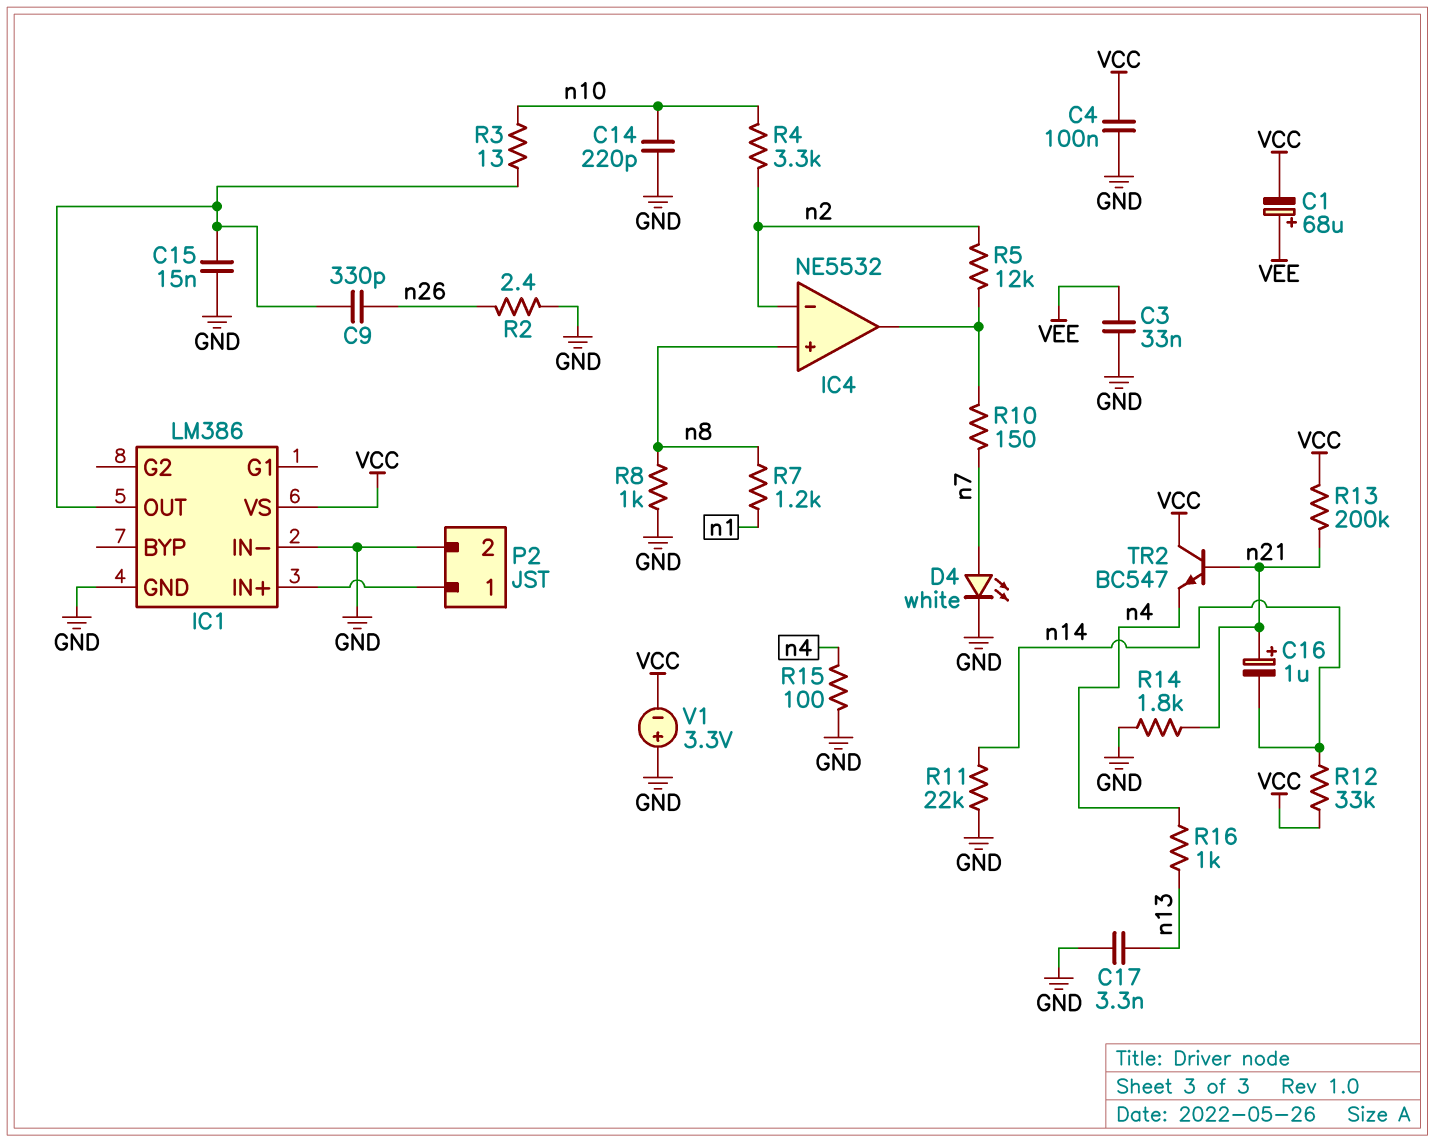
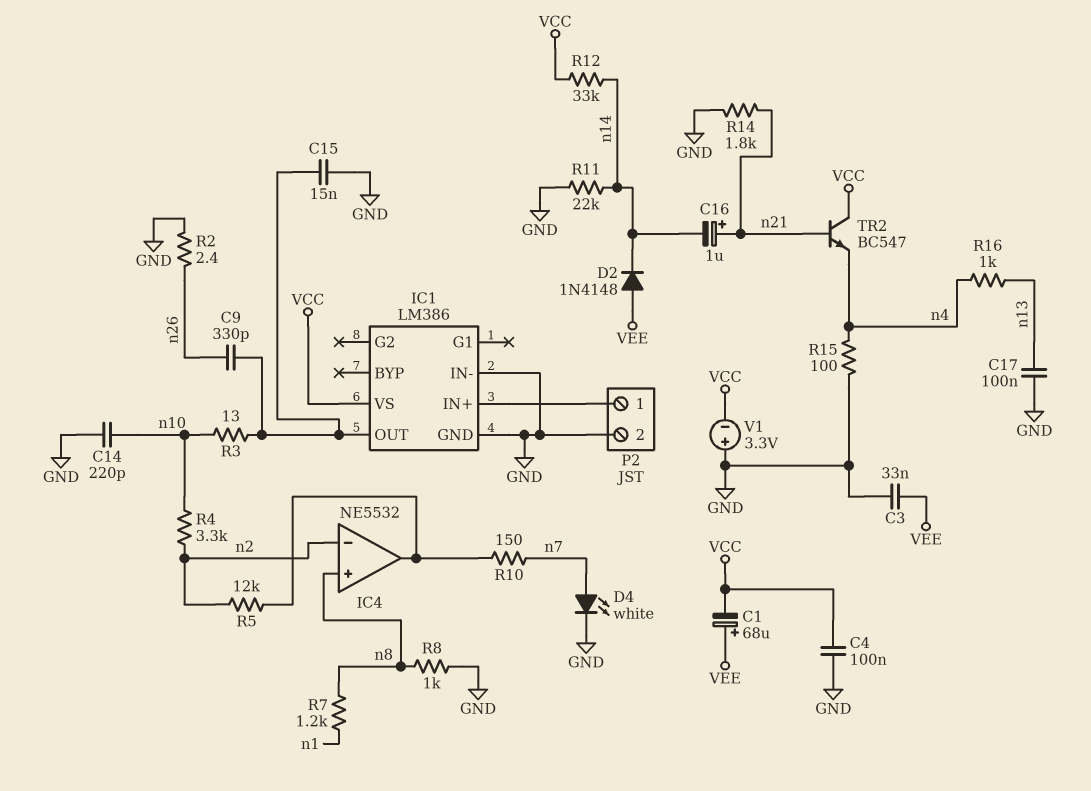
C17: 3.3nF (GND, n13) -> 100nF (GND, n13)
D2: none -> diode 1N4148 (A VEE, K n14)
R13: 200k (VCC, n21) -> none

